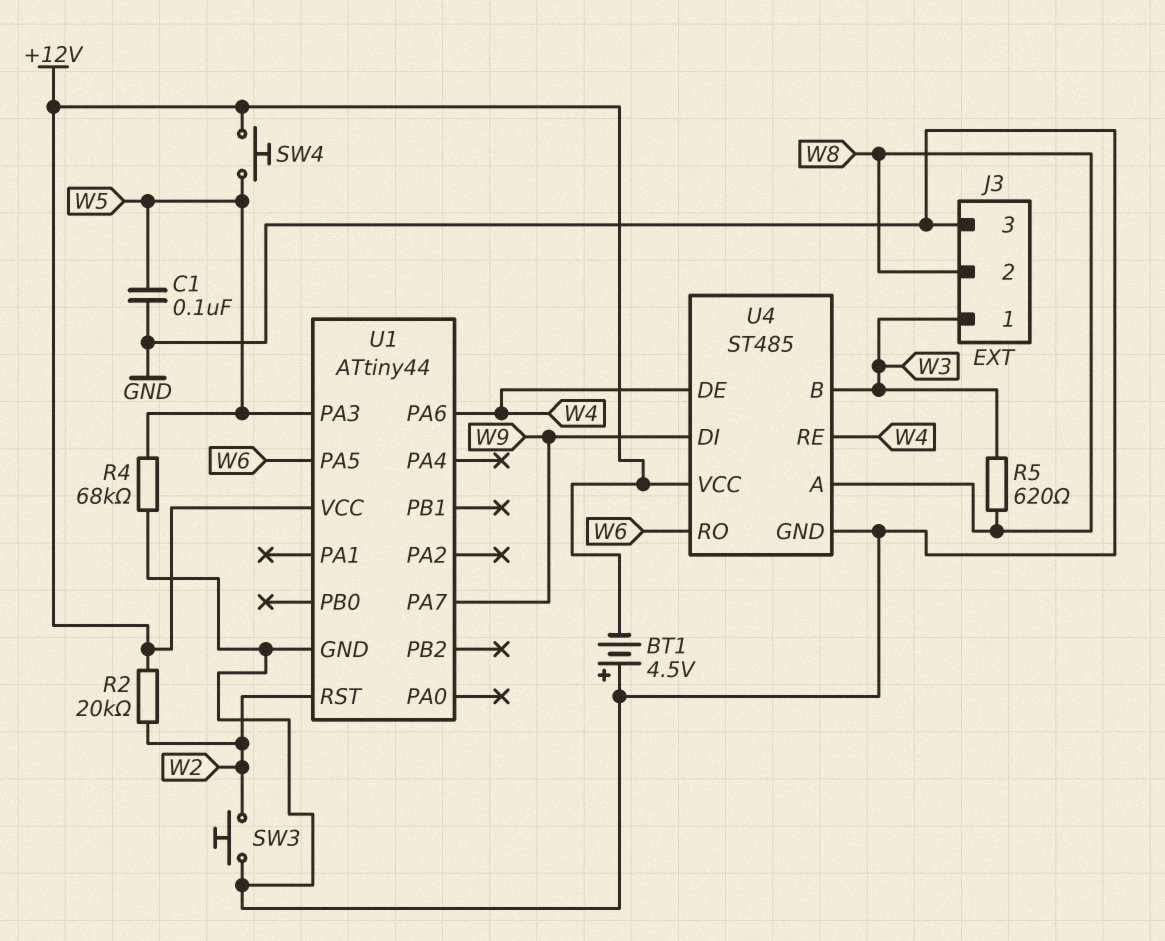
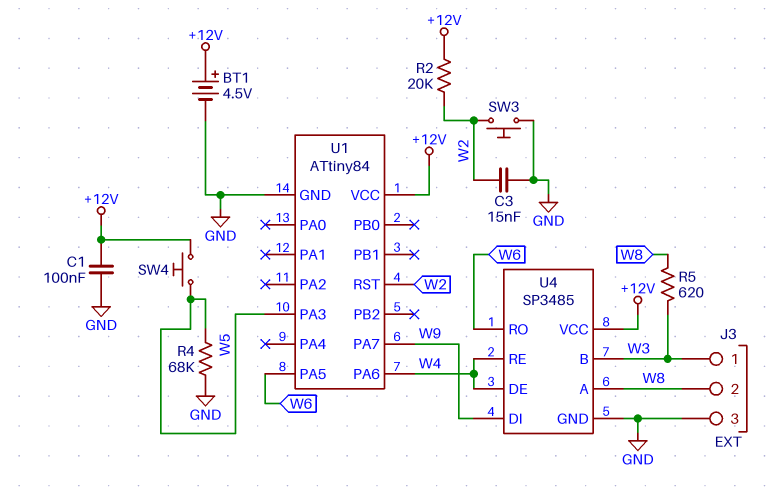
BT1: 4.5V (plus GND, minus +12V) -> 4.5V (plus +12V, minus GND)
C1: 100nF (GND, W5) -> 100nF (+12V, GND)
C3: none -> 15nF (GND, W2)
U1: ATtiny44 -> ATtiny84
U4: ST485 -> SP3485

